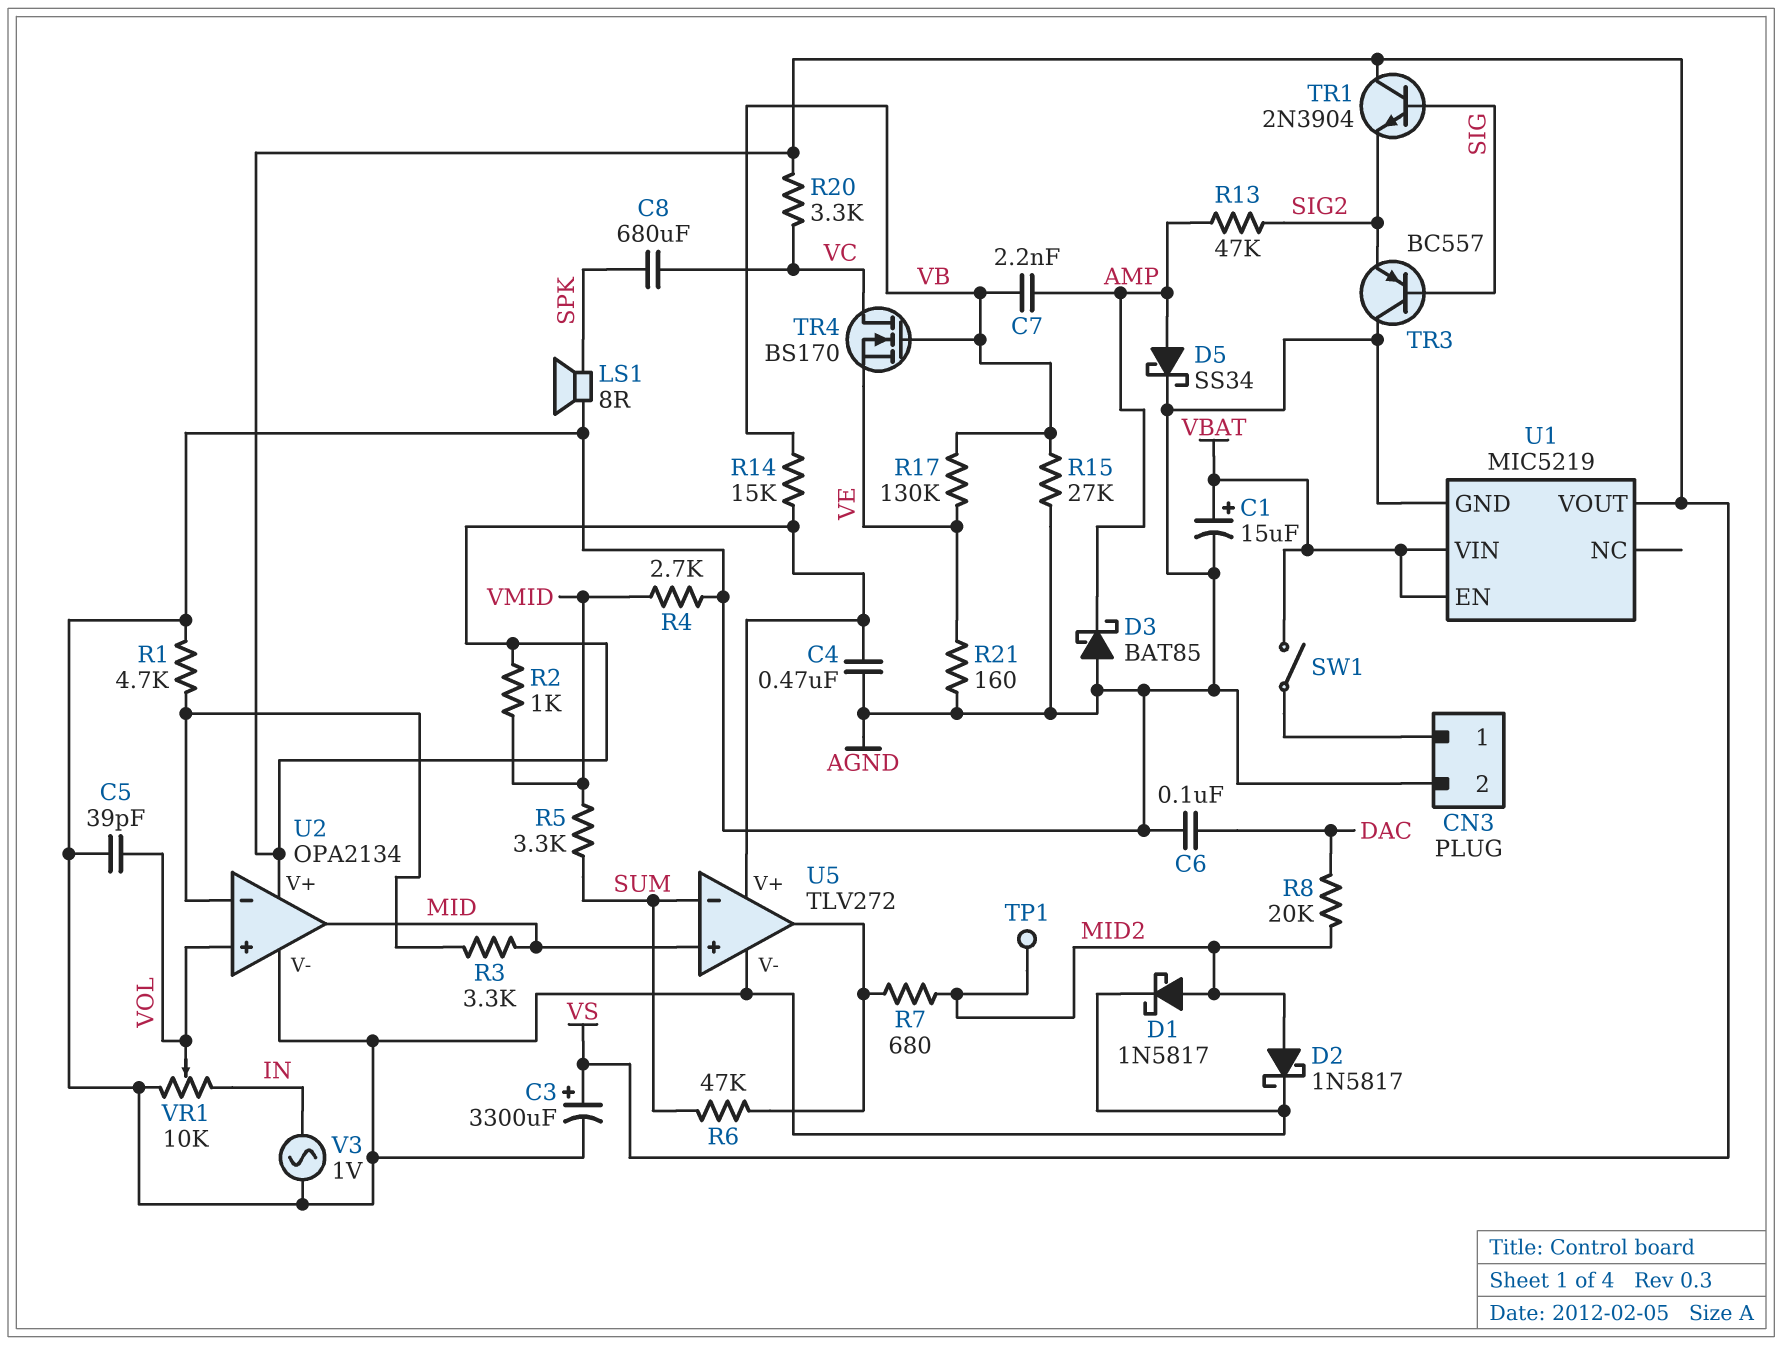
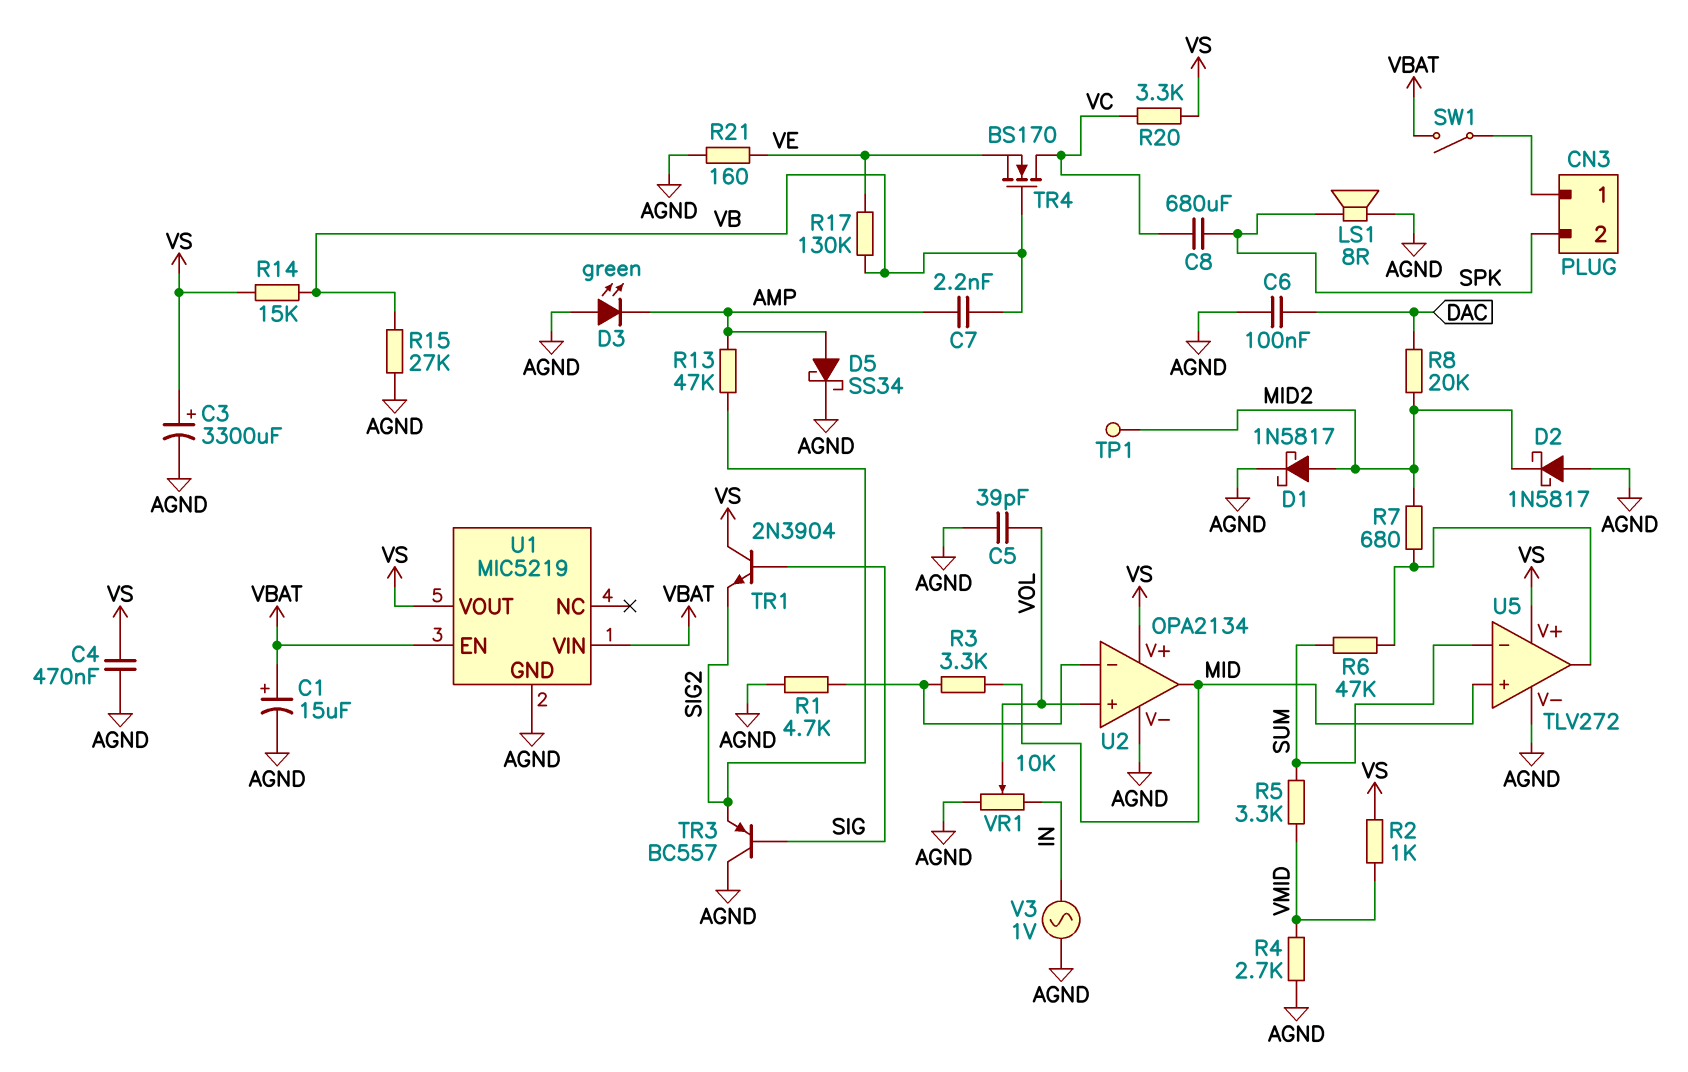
CN3 pin 2: AGND -> SPK
D2: schottky 1N5817 (A MID2, K AGND) -> schottky 1N5817 (A AGND, K MID2)
D3: schottky BAT85 (A AGND, K AMP) -> LED green (A AGND, K AMP)

